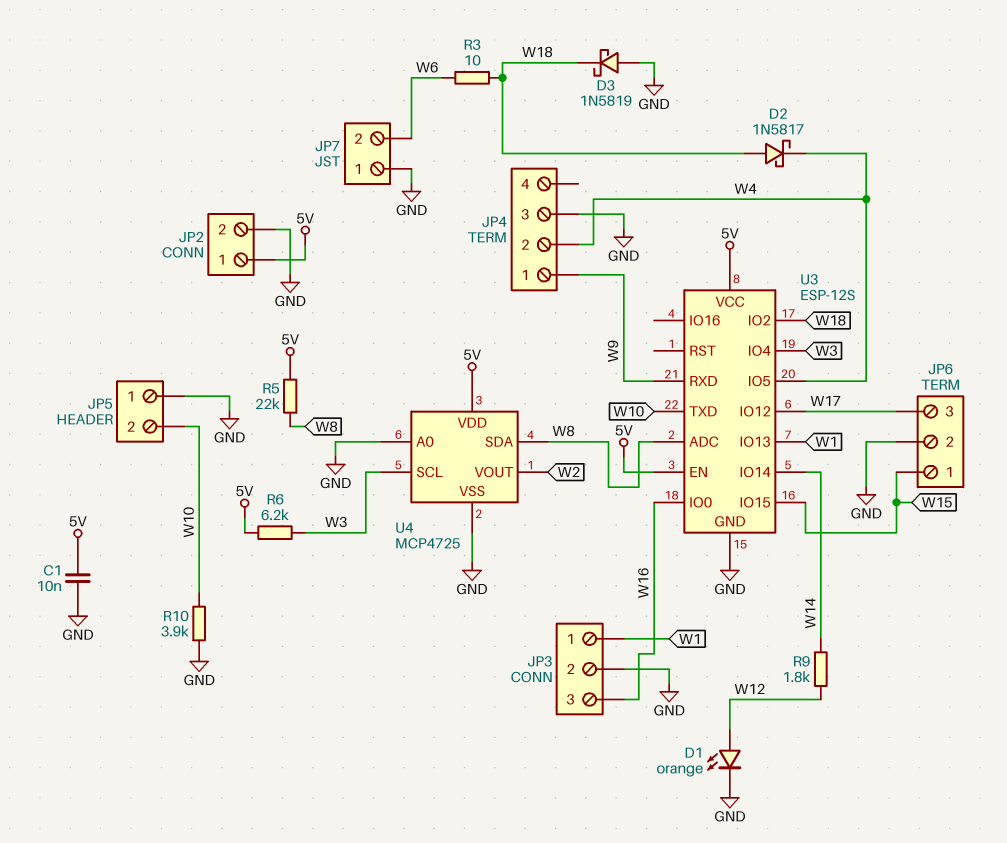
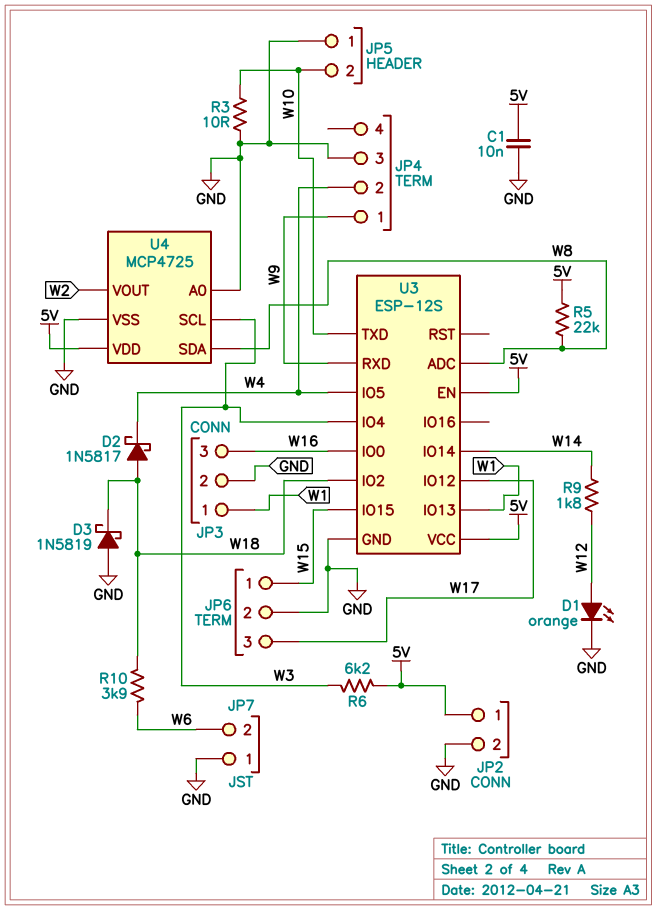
R3: 10 (W6, W18) -> 10 (GND, W10)
R10: 3.9k (GND, W10) -> 3.9k (W6, W18)

